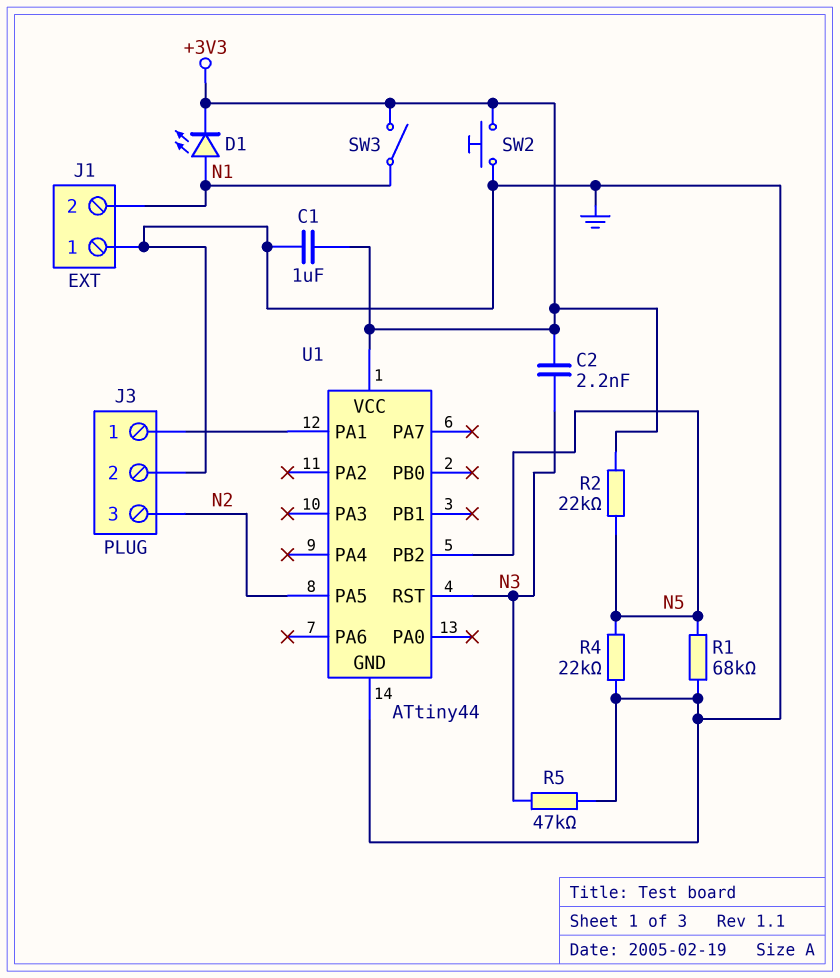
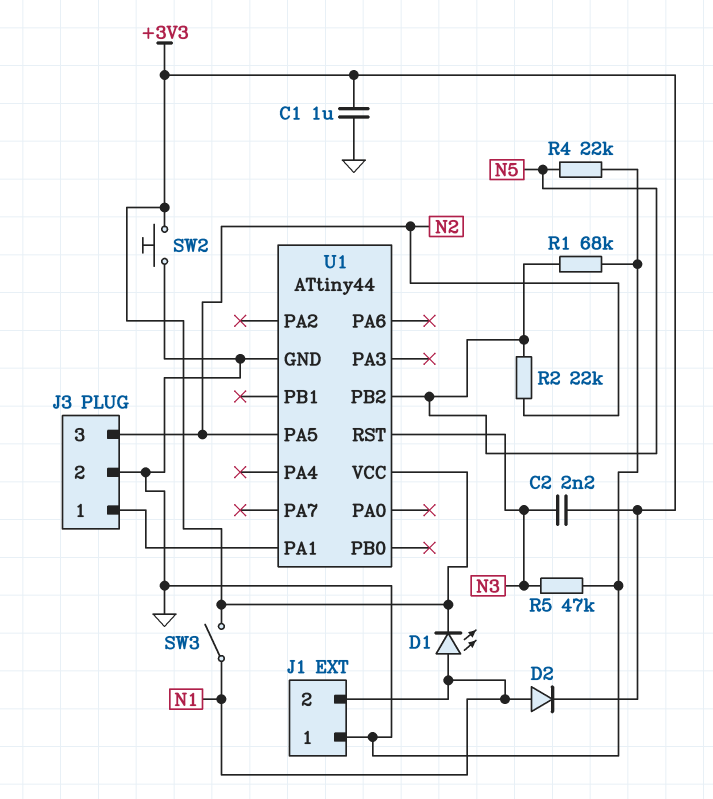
D2: none -> diode (A N1, K +3V3)
R2: 22k (+3V3, N5) -> 22k (N2, N5)

